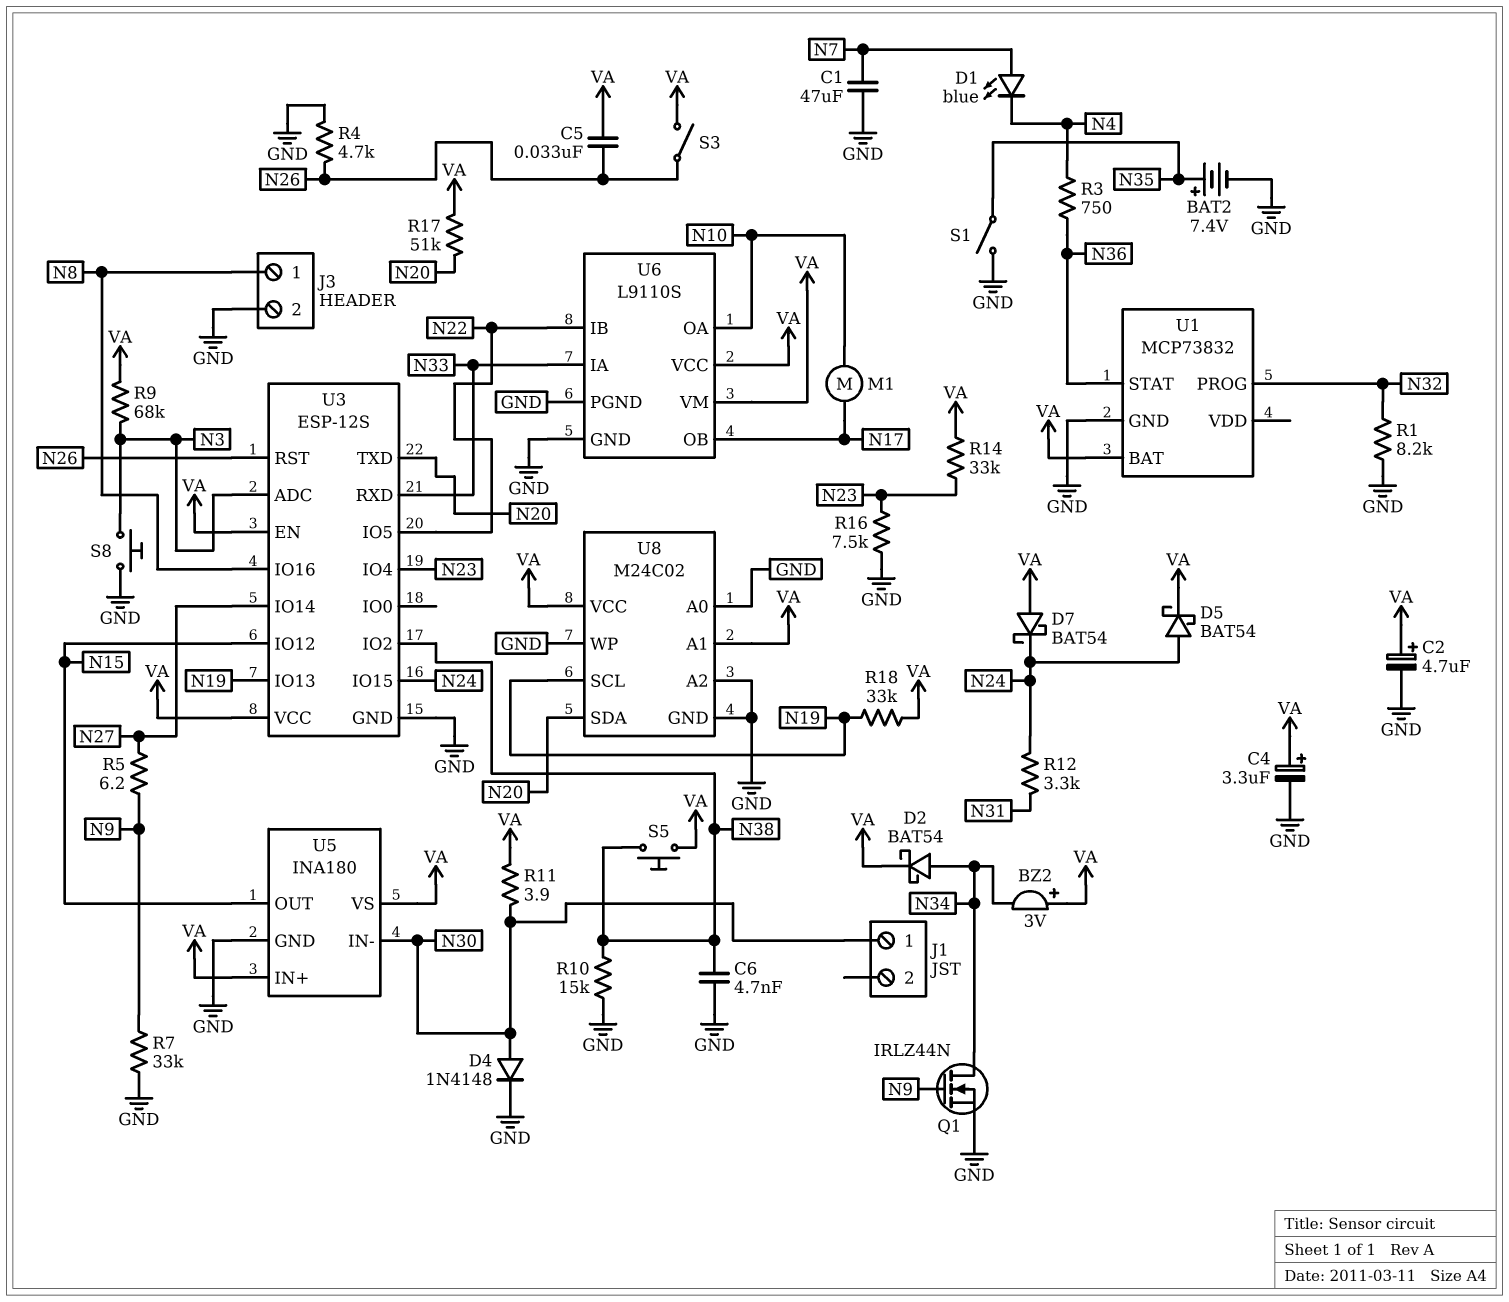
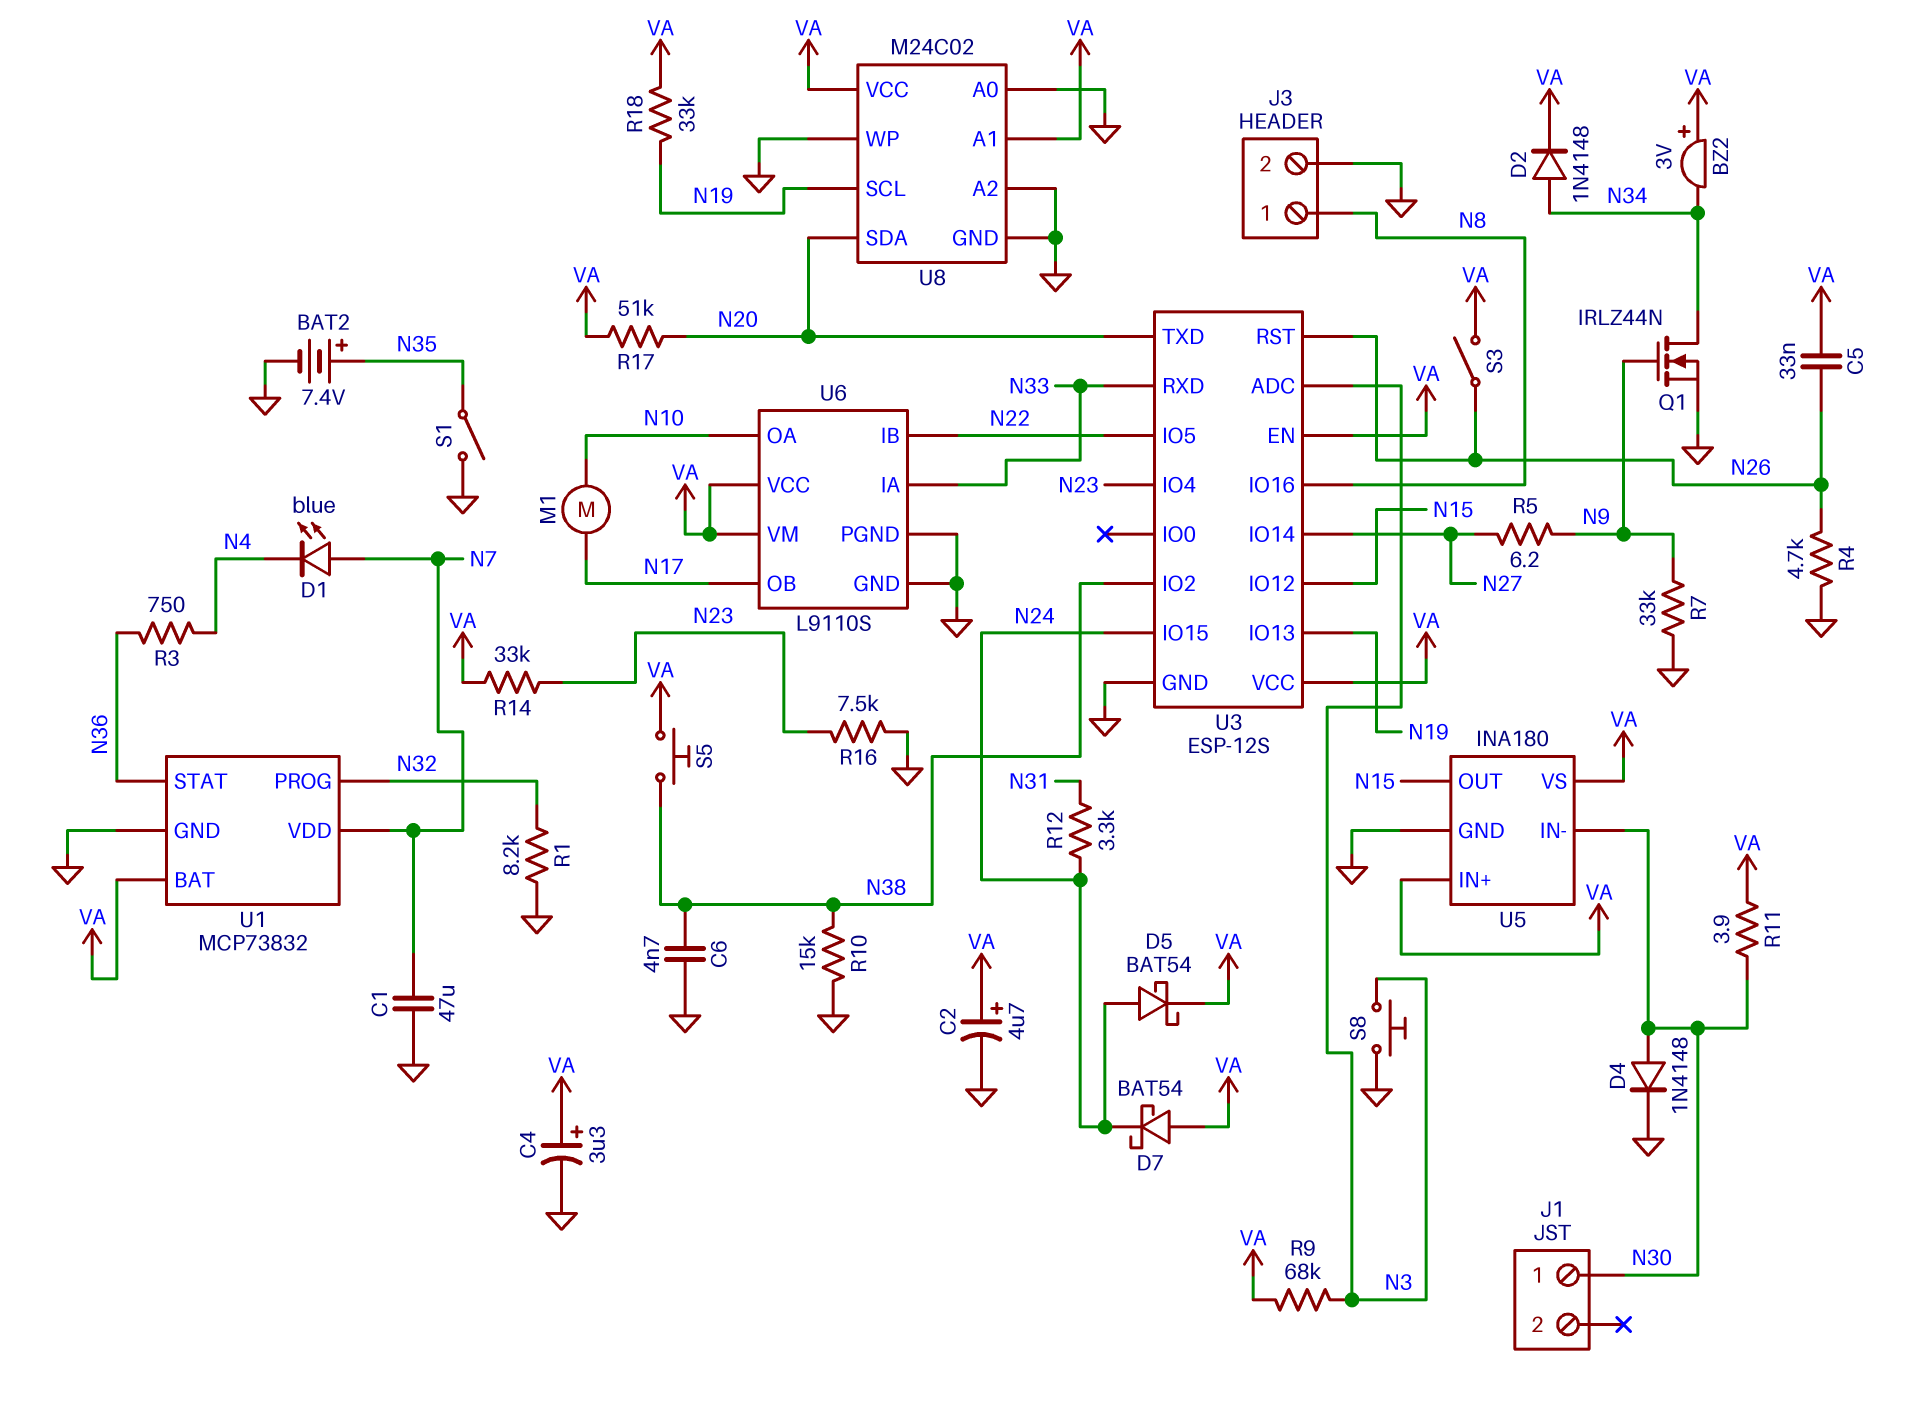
D2: schottky BAT54 (A N34, K VA) -> diode 1N4148 (A N34, K VA)
U1 pin VDD: none -> N7

